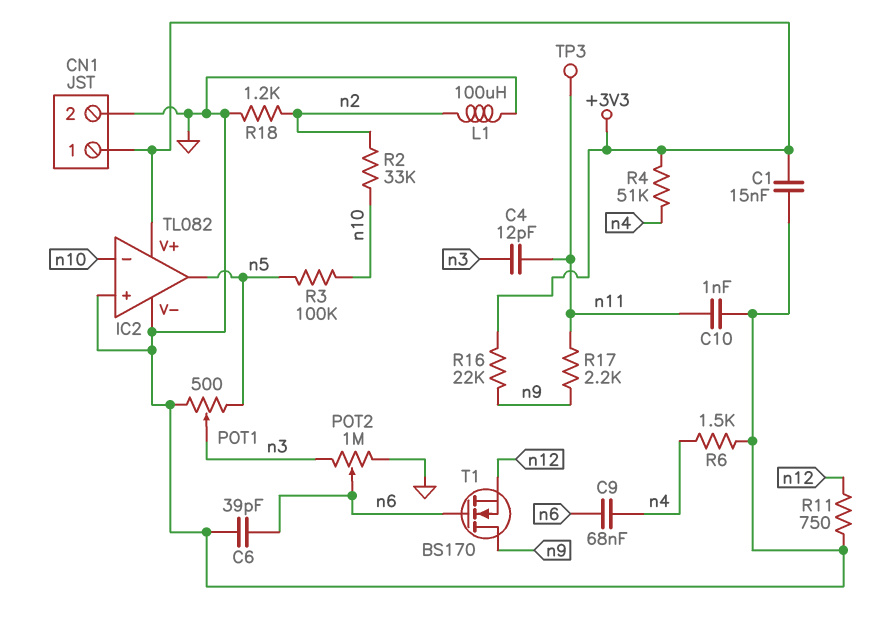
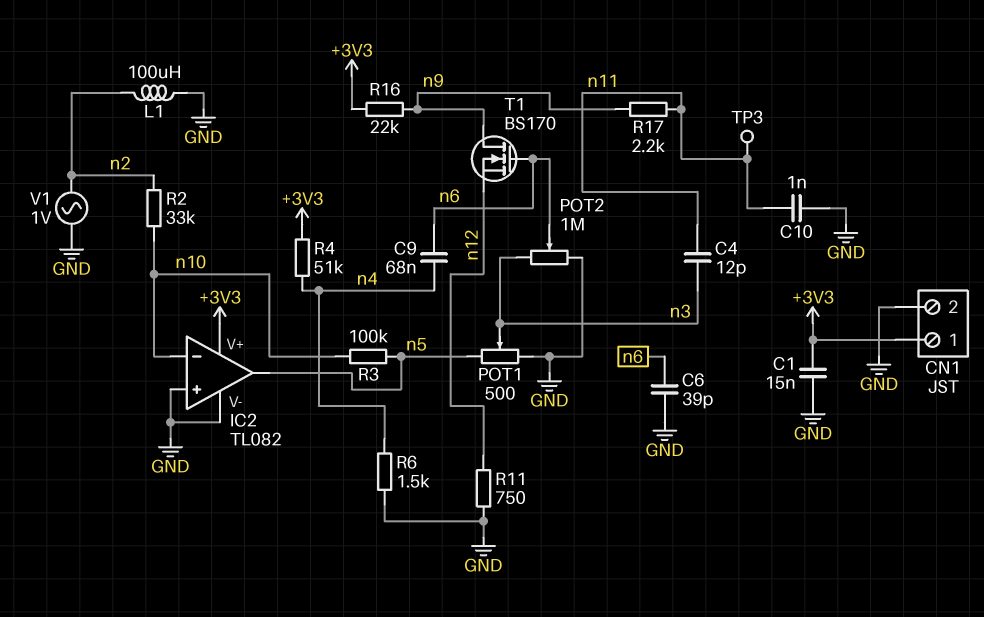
R18: 1.2k (GND, n2) -> none
V1: none -> AC 1V (GND, n2)

